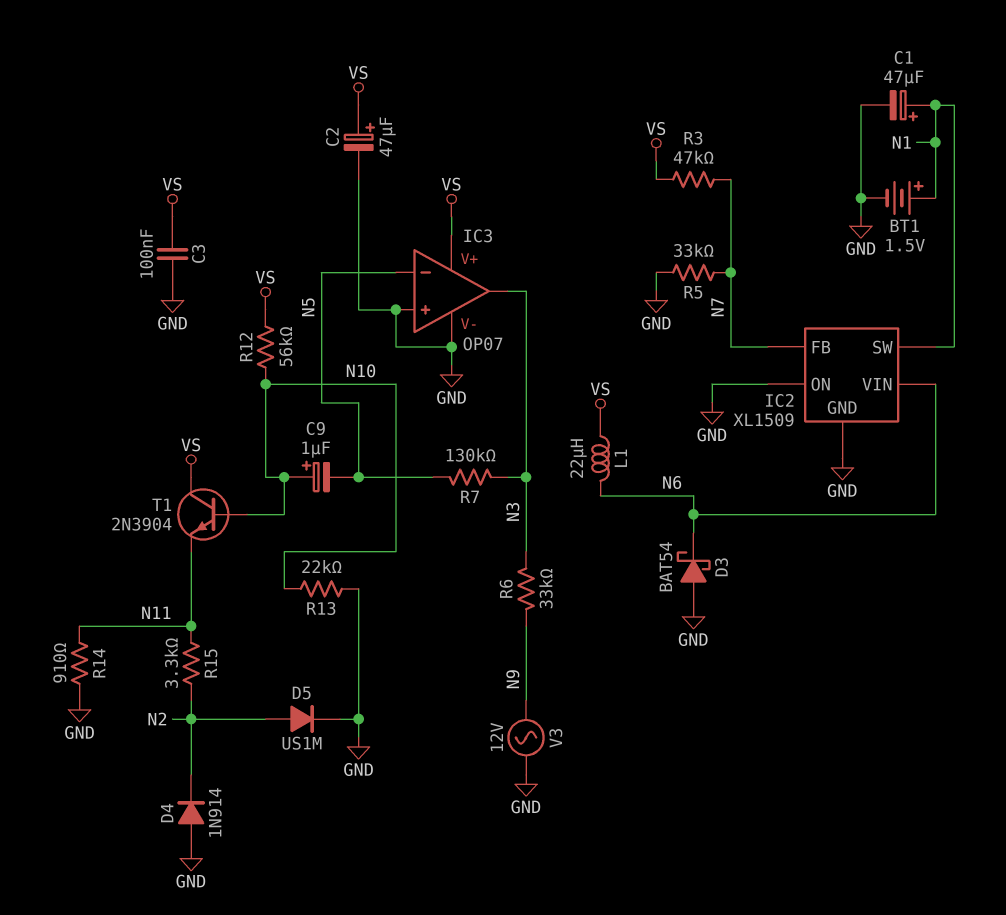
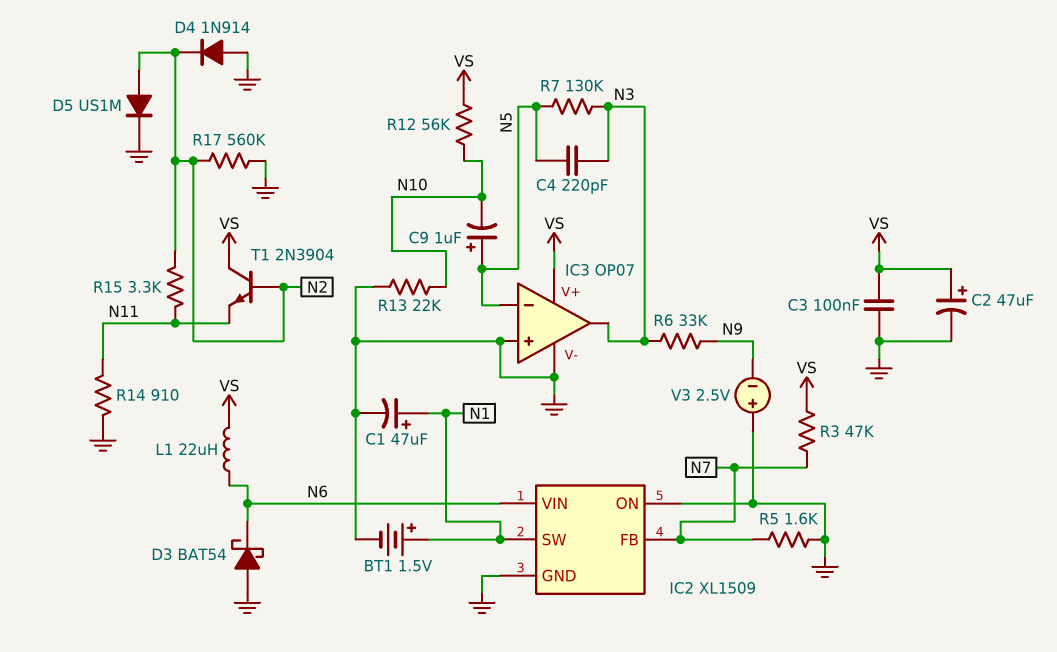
C4: none -> 220pF (N3, N5)
C9: 1uF (plus N10, minus N5) -> 1uF (plus N5, minus N10)
R5: 33k (GND, N7) -> 1.6k (GND, N7)
R17: none -> 560k (GND, N2)
T1: NPN 2N3904 (B N10, C VS, E N11) -> NPN 2N3904 (B N2, C VS, E N11)
V3: AC 12V (GND, N9) -> 2.5V (plus GND, minus N9)

